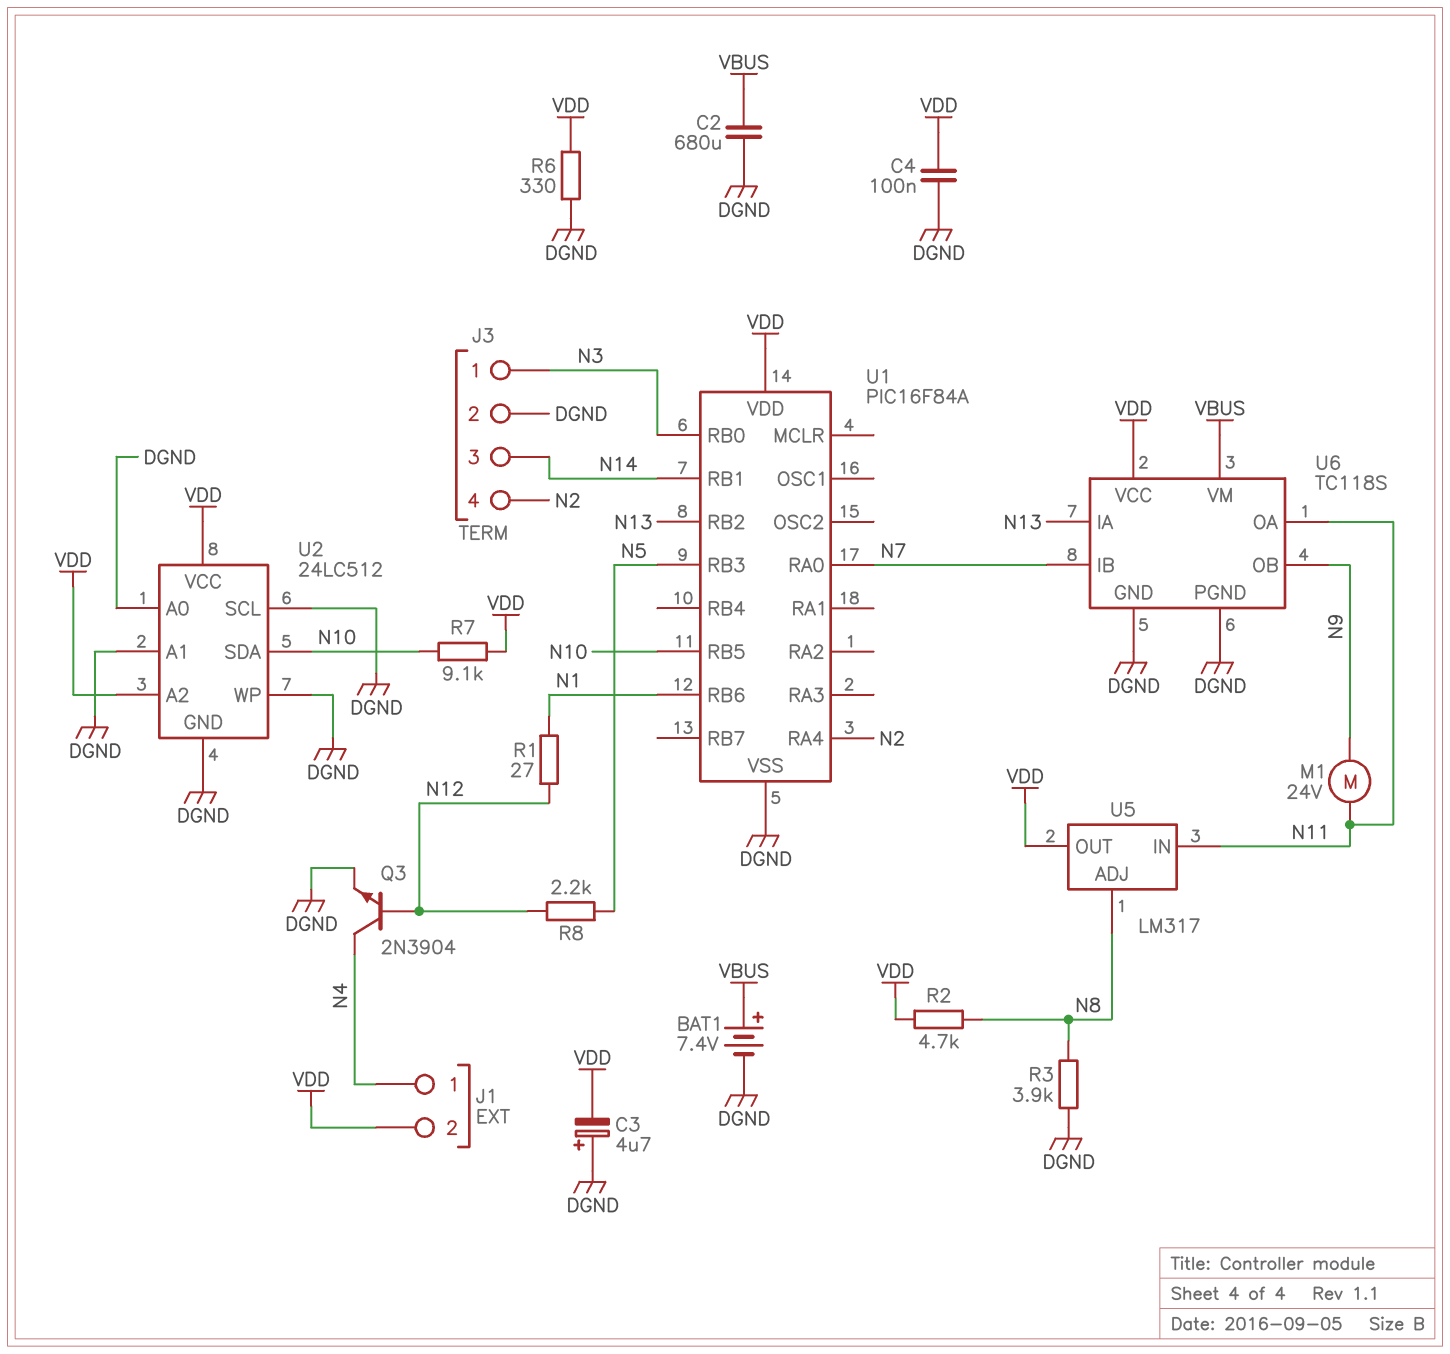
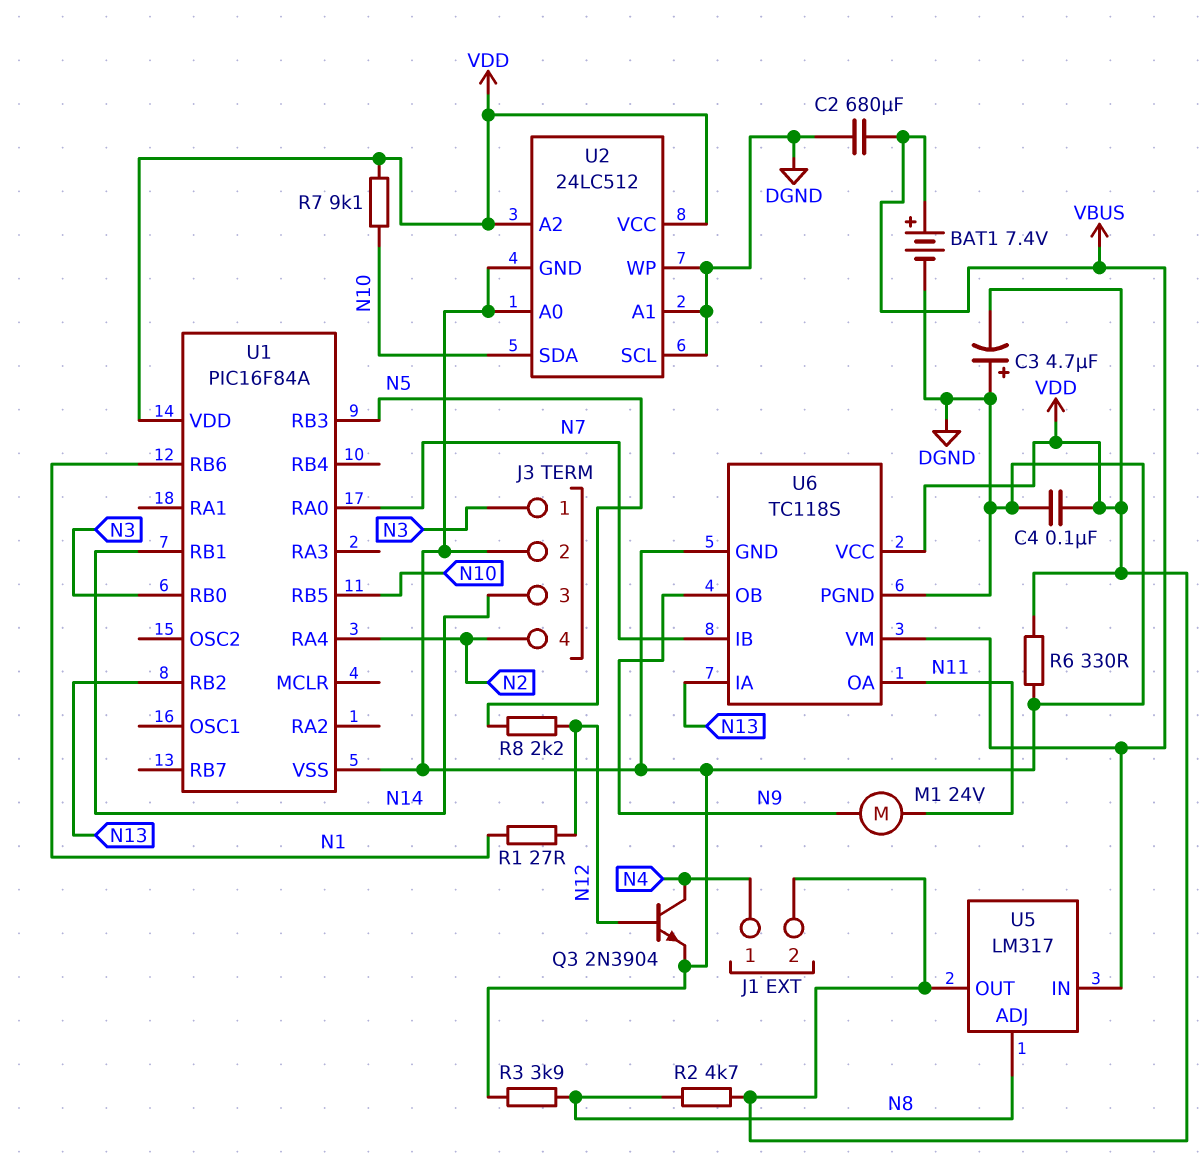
U5 pin IN: N11 -> VBUS

